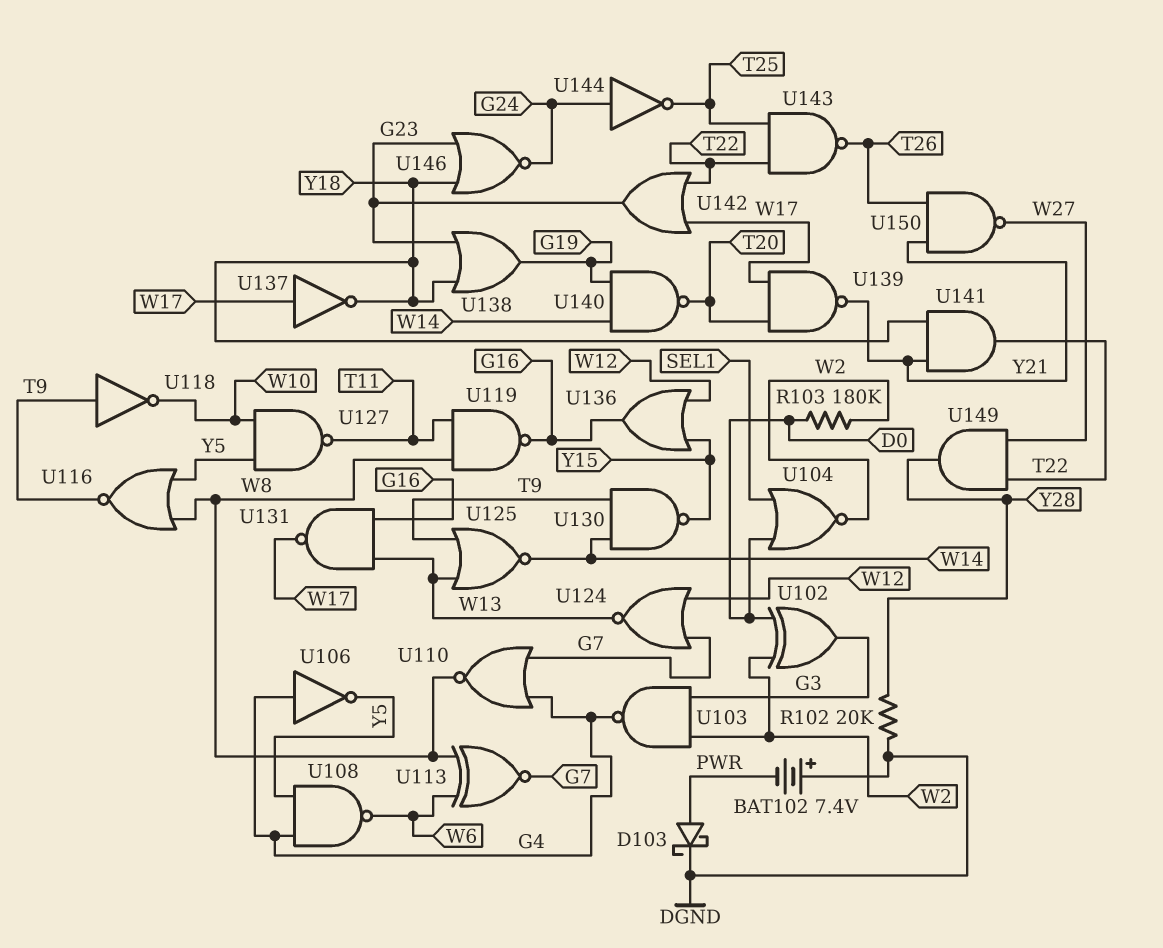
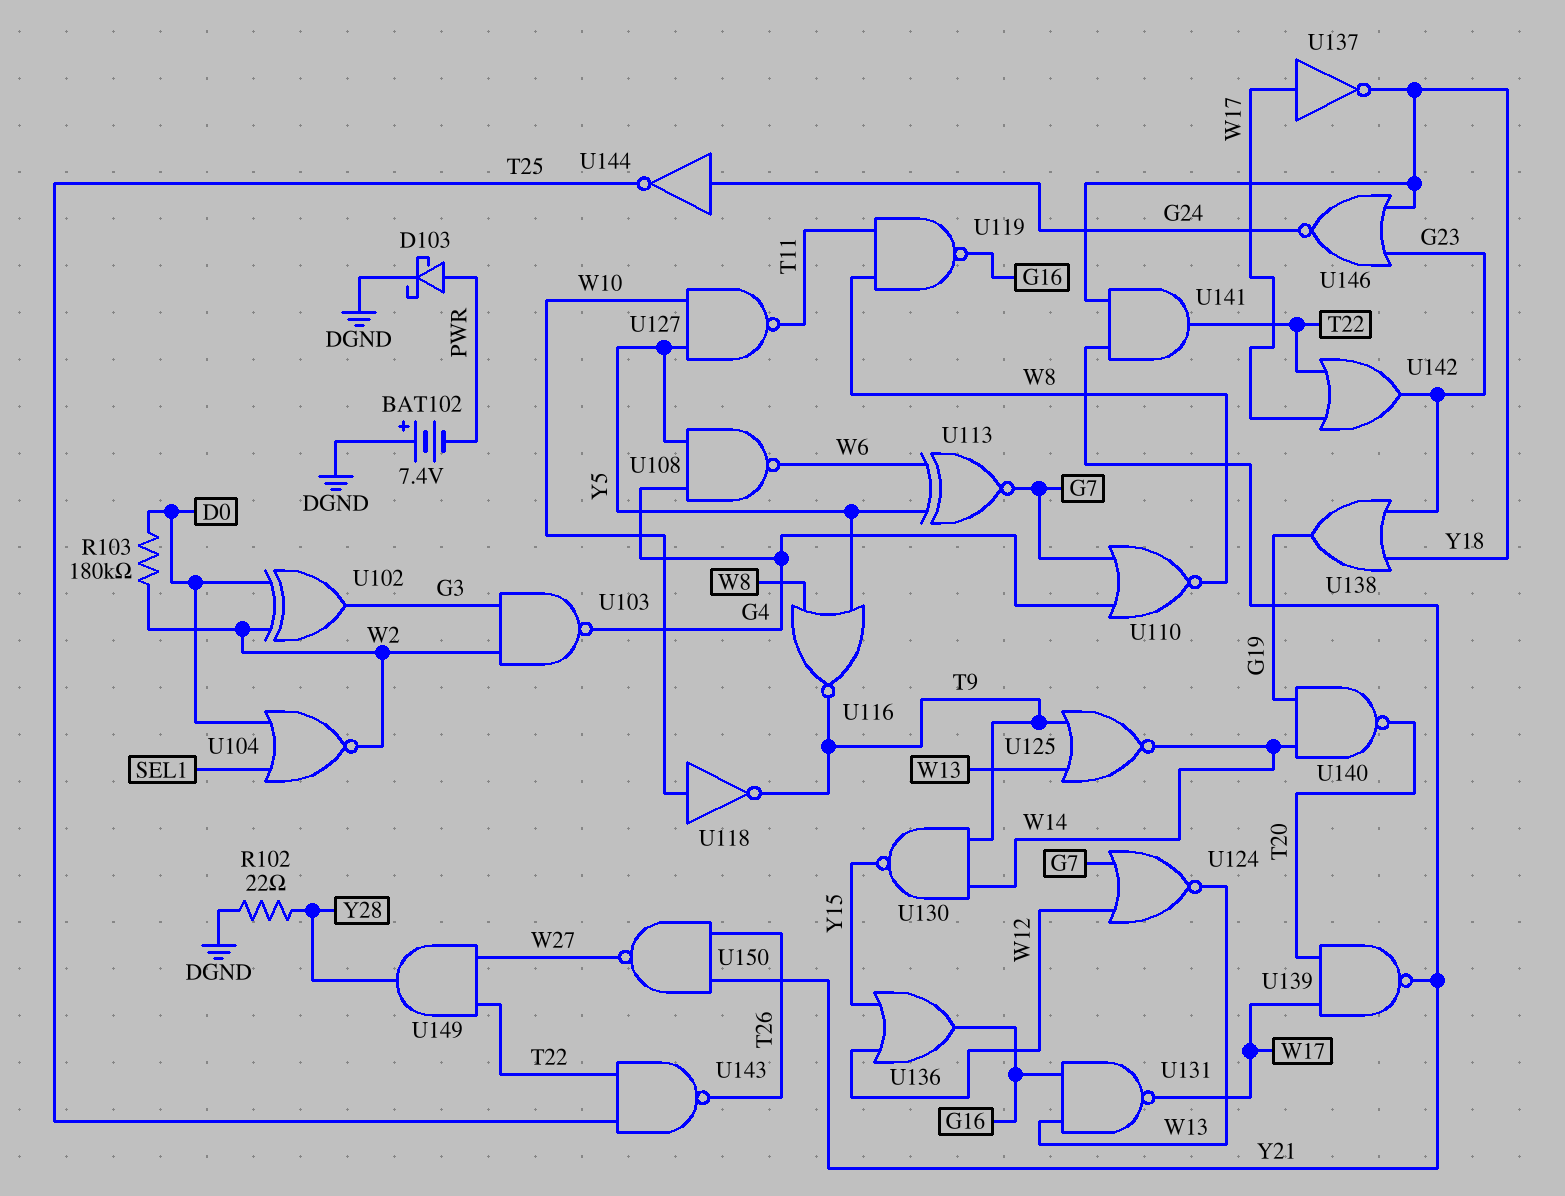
R102: 20k (DGND, Y28) -> 22 (DGND, Y28)
U106: NOT (in G4, out Y5) -> none
U113: XNOR (in W6, in W8, out G7) -> XNOR (in W6, in Y5, out G7)
U118: NOT (in T9, out W10) -> NOT (in W10, out T9)

